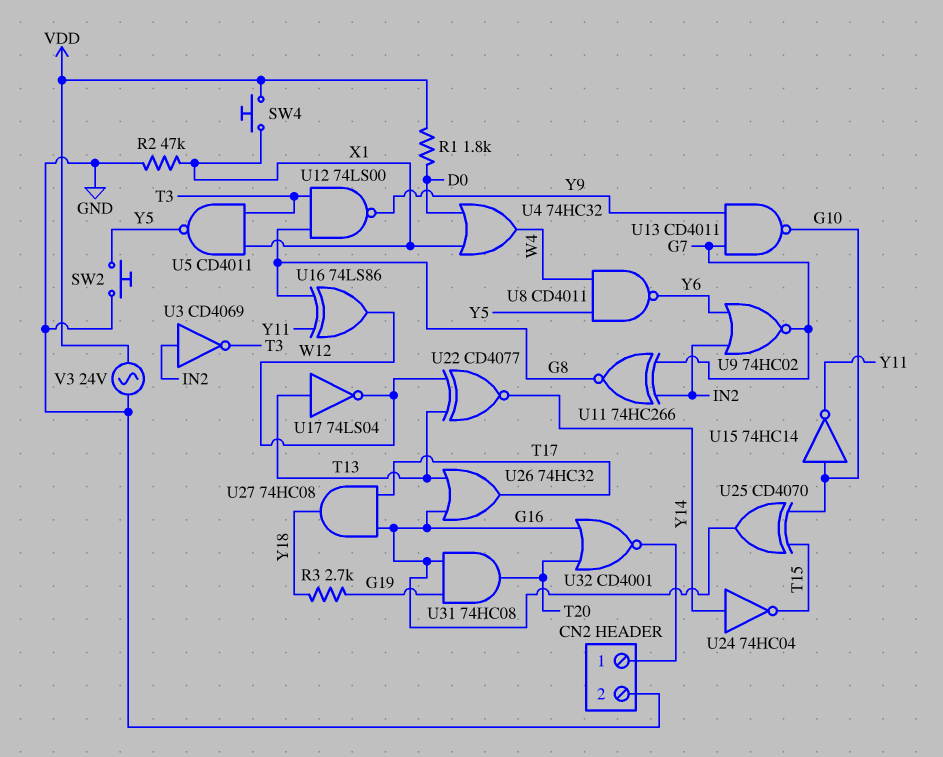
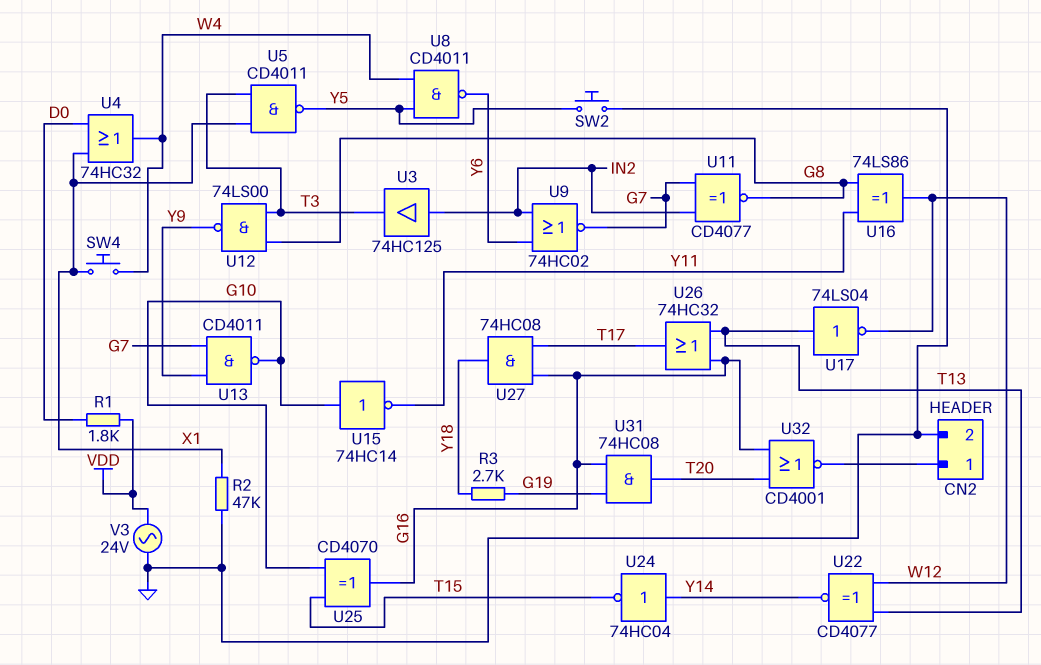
SW4: button (VDD, X1) -> button (W4, X1)
U3: NOT CD4069 (in IN2, out T3) -> buffer 74HC125 (in IN2, out T3)
U11: XNOR 74HC266 (in G7, in IN2, out G8) -> XNOR CD4077 (in G7, in IN2, out G8)

